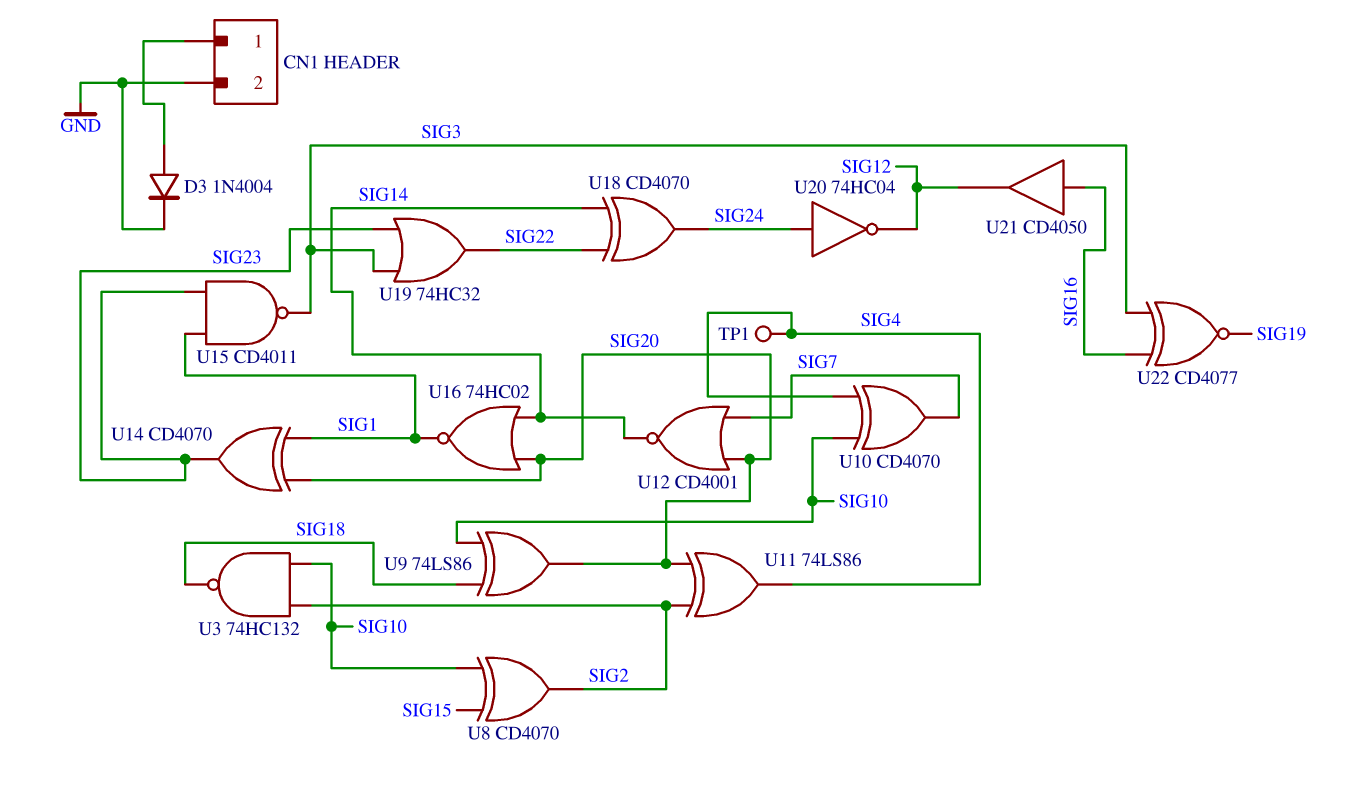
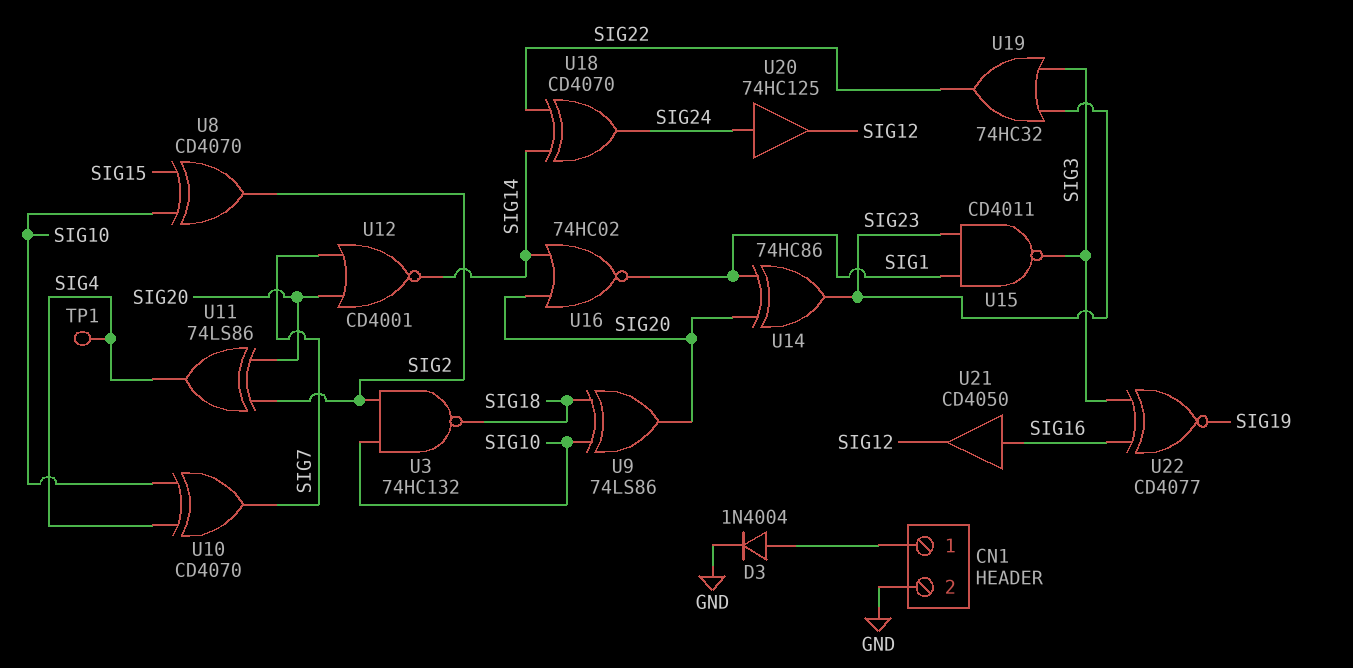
U14: XOR CD4070 (in SIG1, in SIG20, out SIG23) -> XOR 74HC86 (in SIG1, in SIG20, out SIG23)
U20: NOT 74HC04 (in SIG24, out SIG12) -> buffer 74HC125 (in SIG24, out SIG12)

